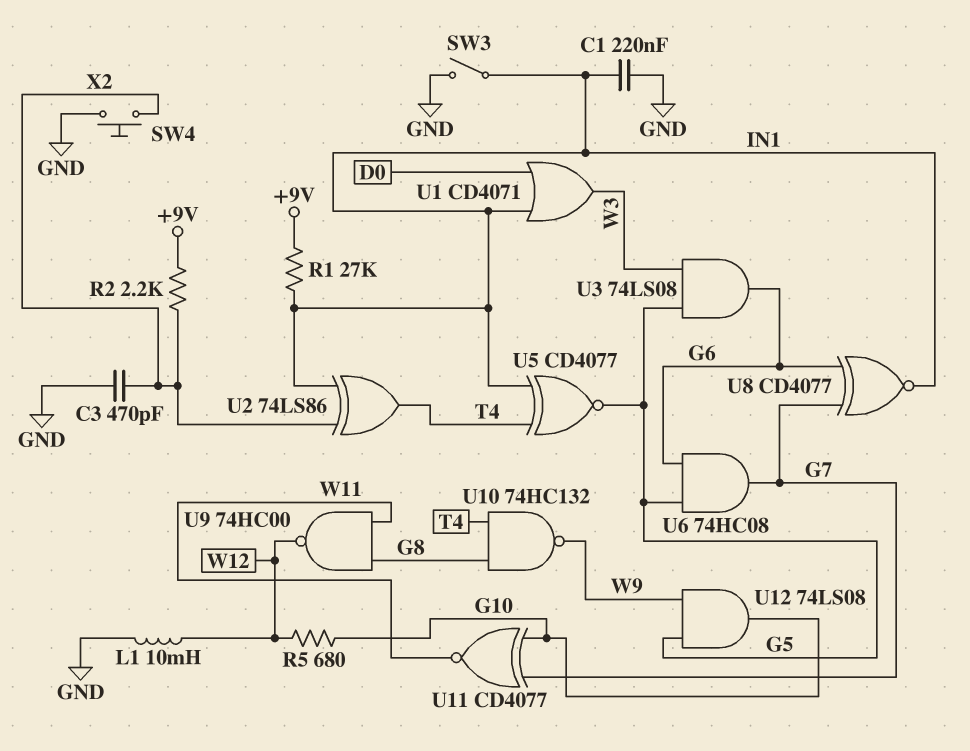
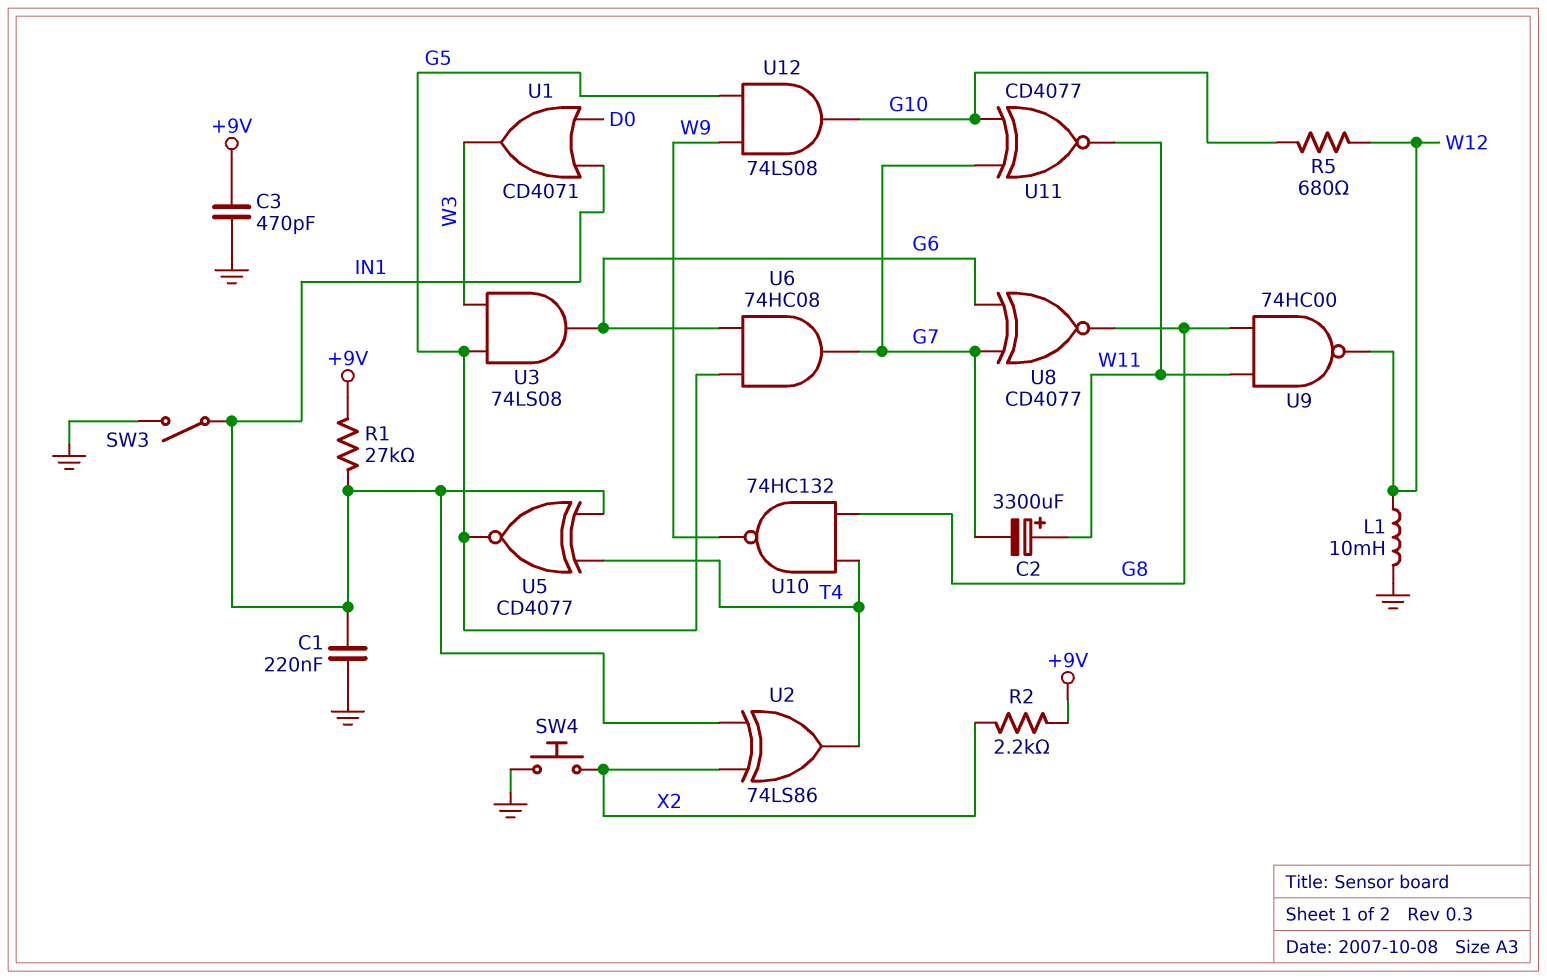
C2: none -> 3300uF (plus W11, minus G7)
C3: 470pF (GND, X2) -> 470pF (+9V, GND)
U8: XNOR CD4077 (in G6, in G7, out IN1) -> XNOR CD4077 (in G6, in G7, out G8)

